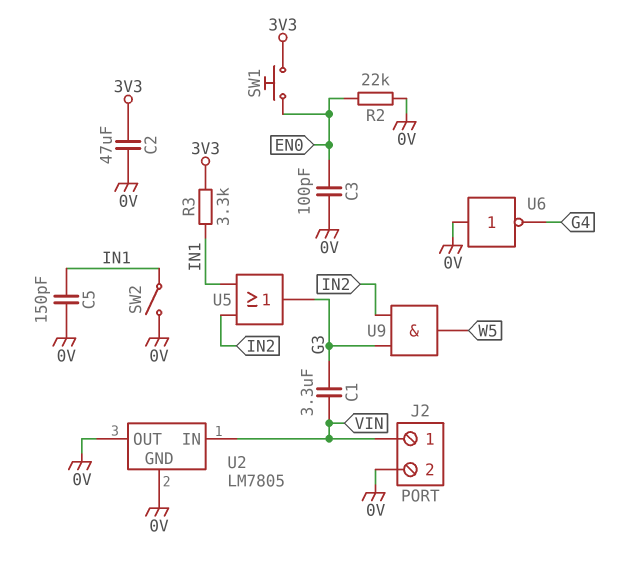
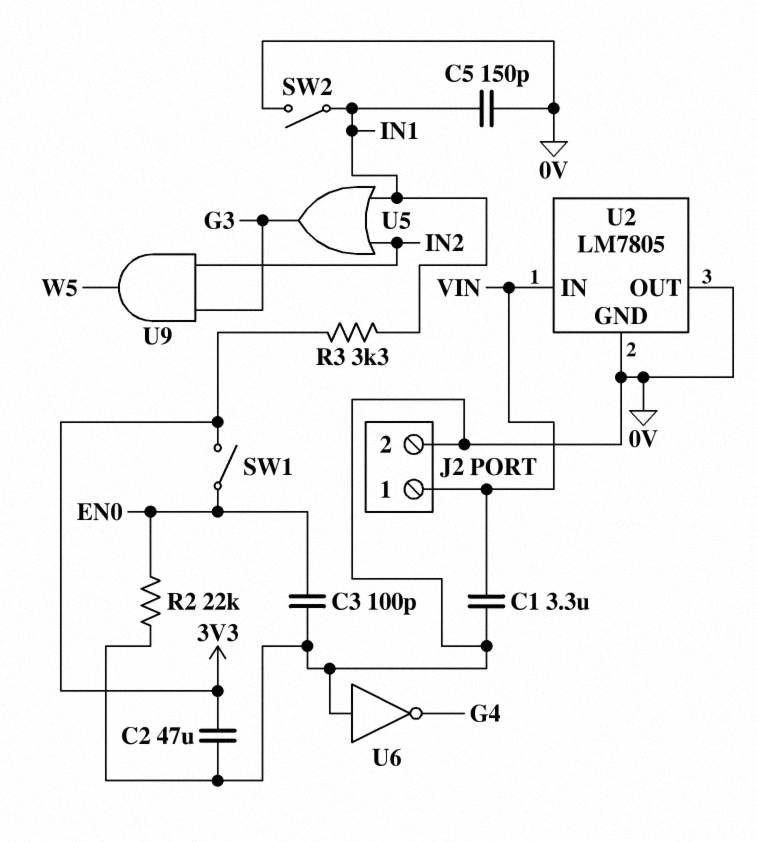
C1: 3.3uF (G3, VIN) -> 3.3uF (0V, VIN)
SW1: button (3V3, EN0) -> switch (3V3, EN0)

